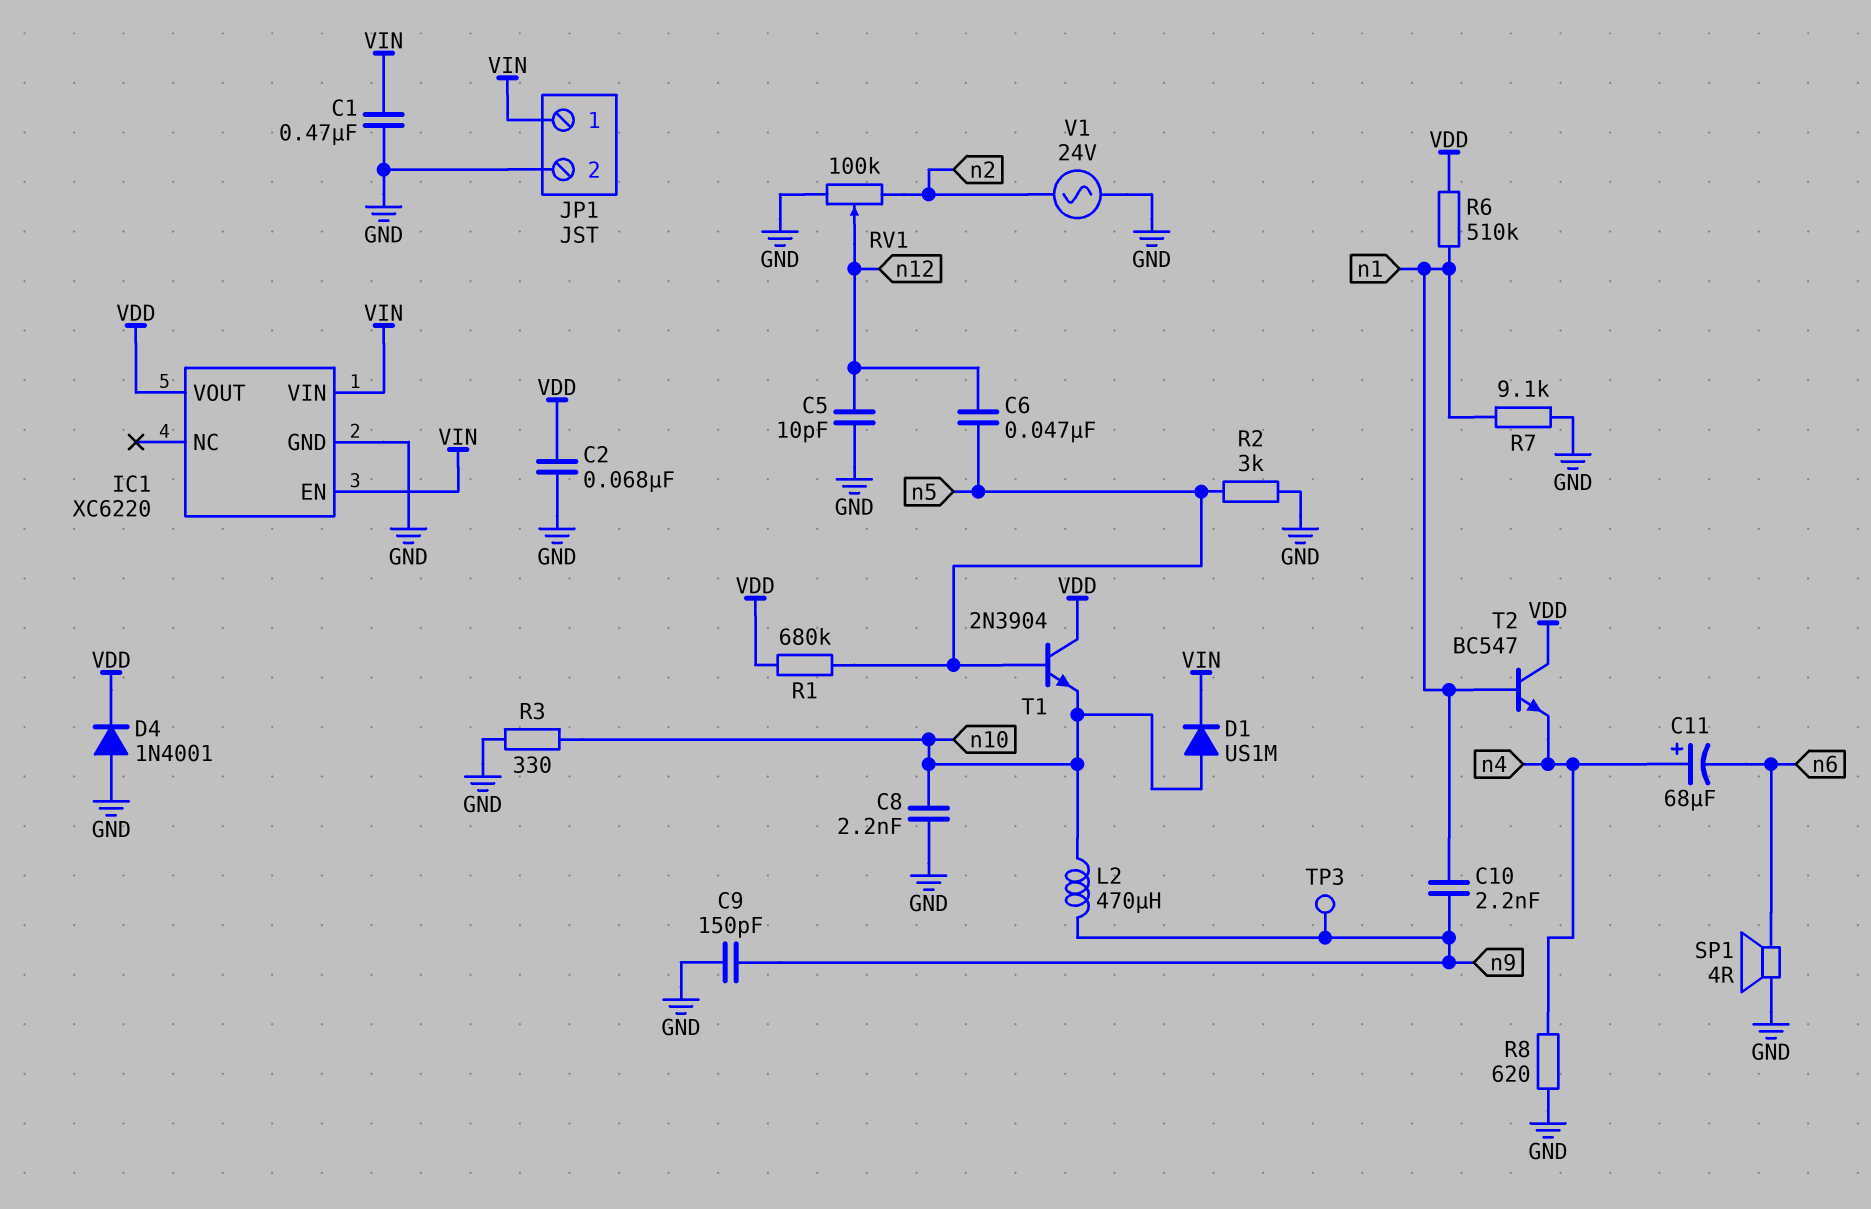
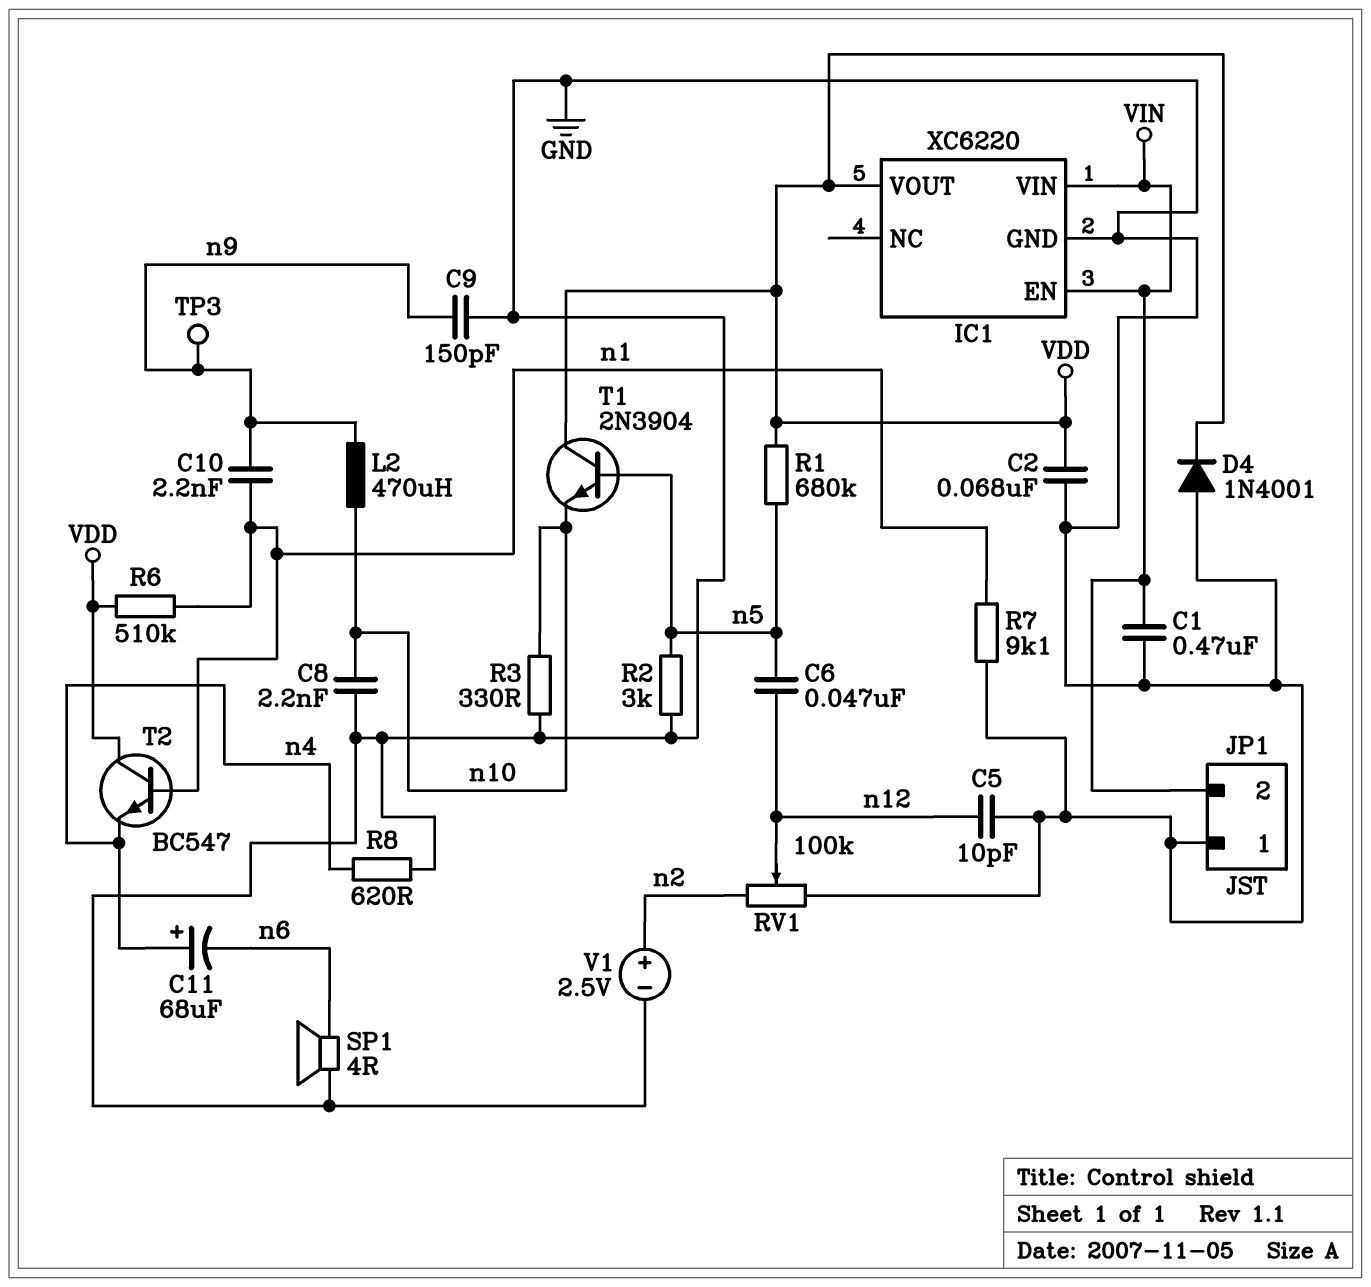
D1: diode US1M (A n10, K VIN) -> none
JP1 pin 1: VIN -> GND
JP1 pin 2: GND -> VIN
V1: AC 24V (GND, n2) -> 2.5V (plus n2, minus GND)

